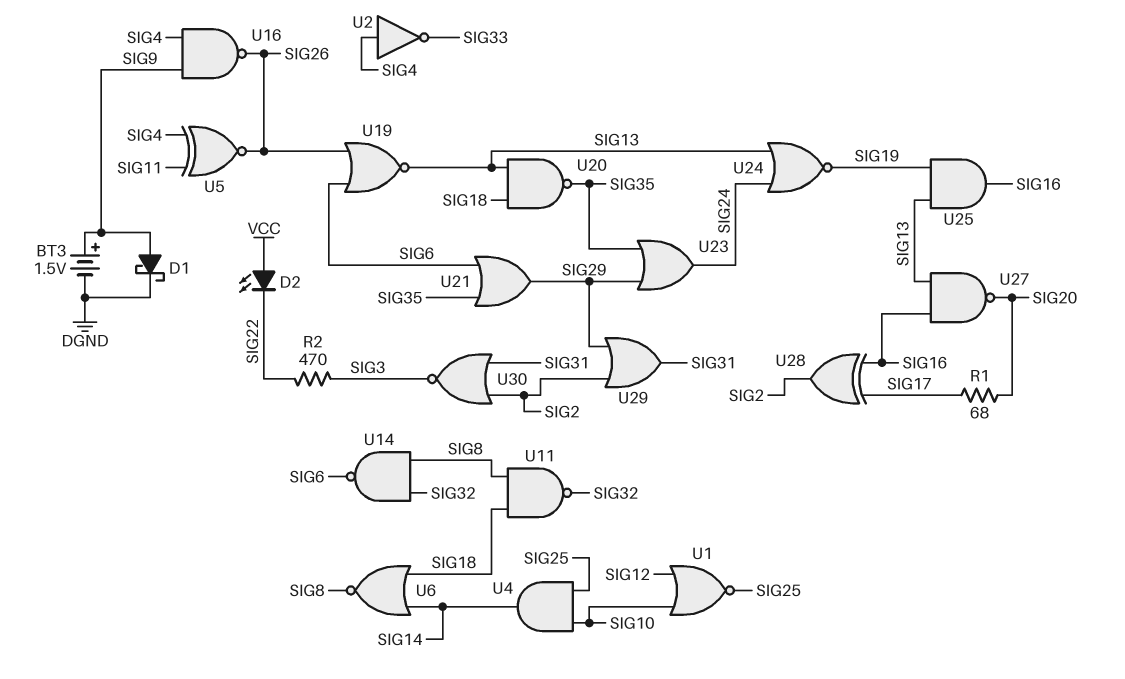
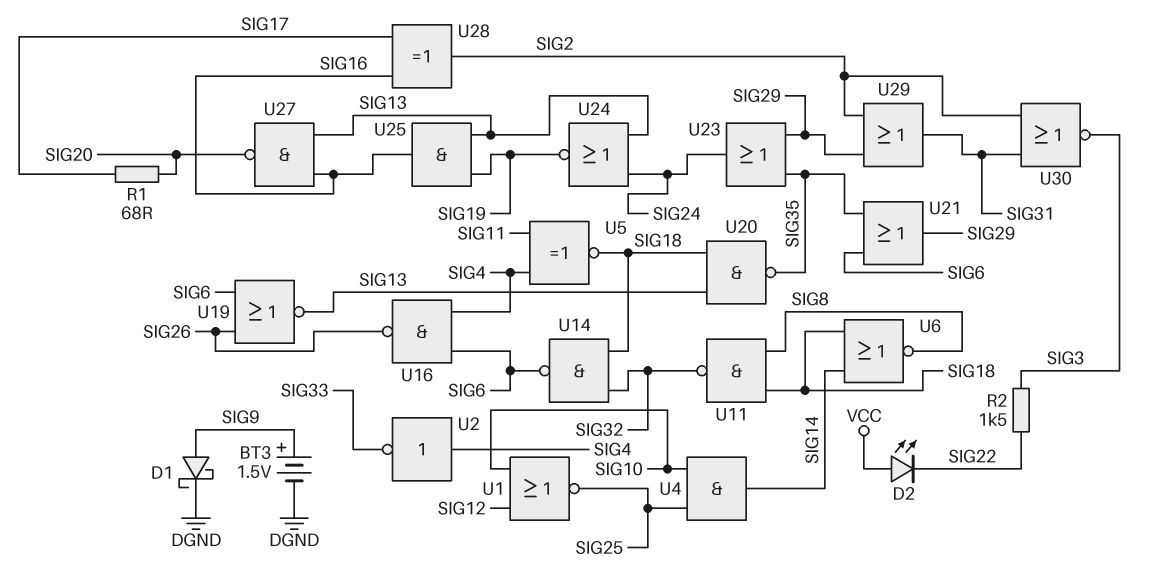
R2: 470 (SIG3, SIG22) -> 1.5k (SIG3, SIG22)
U5: XNOR (in SIG4, in SIG11, out SIG26) -> XNOR (in SIG4, in SIG11, out SIG18)
U14: NAND (in SIG8, in SIG32, out SIG6) -> NAND (in SIG18, in SIG32, out SIG6)
U16: NAND (in SIG4, in SIG9, out SIG26) -> NAND (in SIG4, in SIG6, out SIG26)

